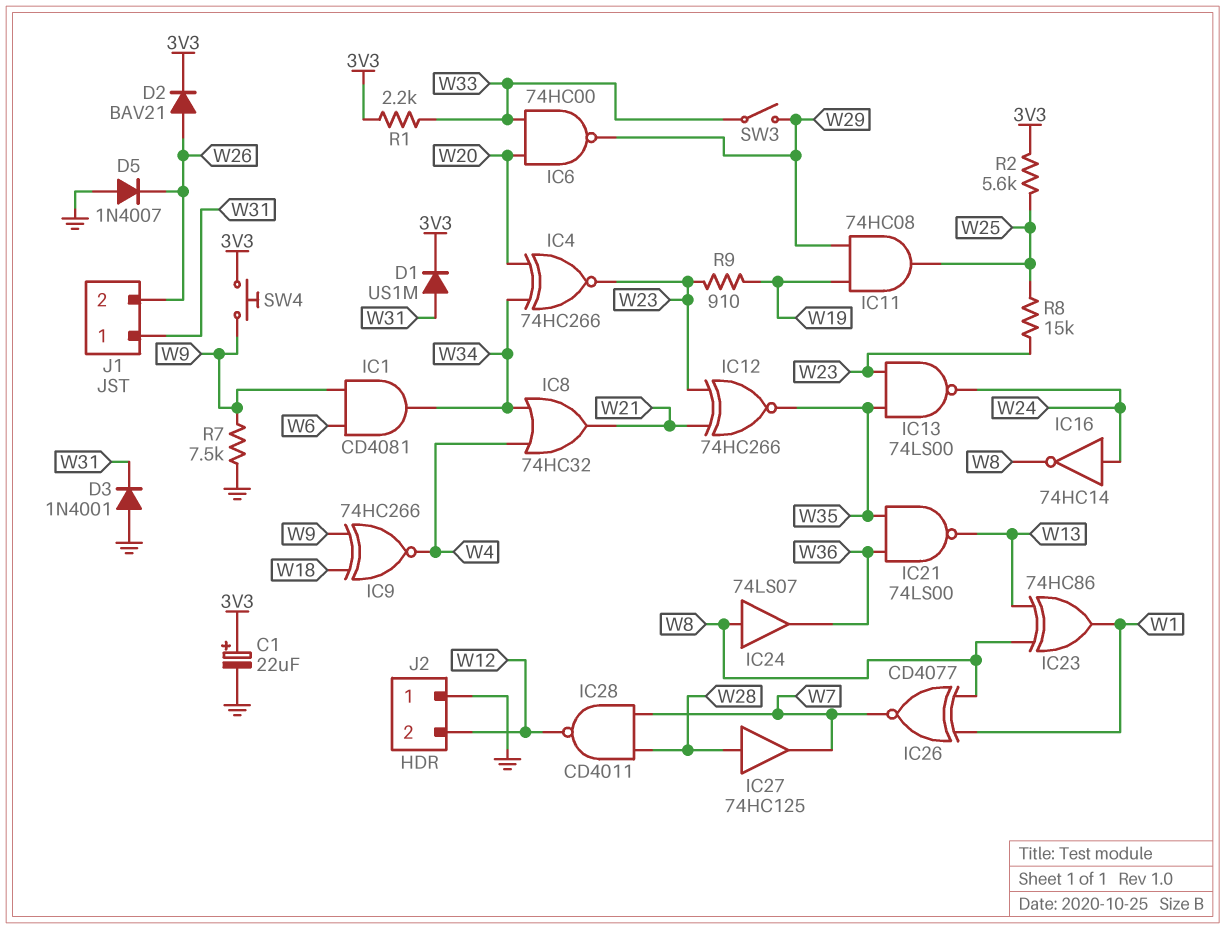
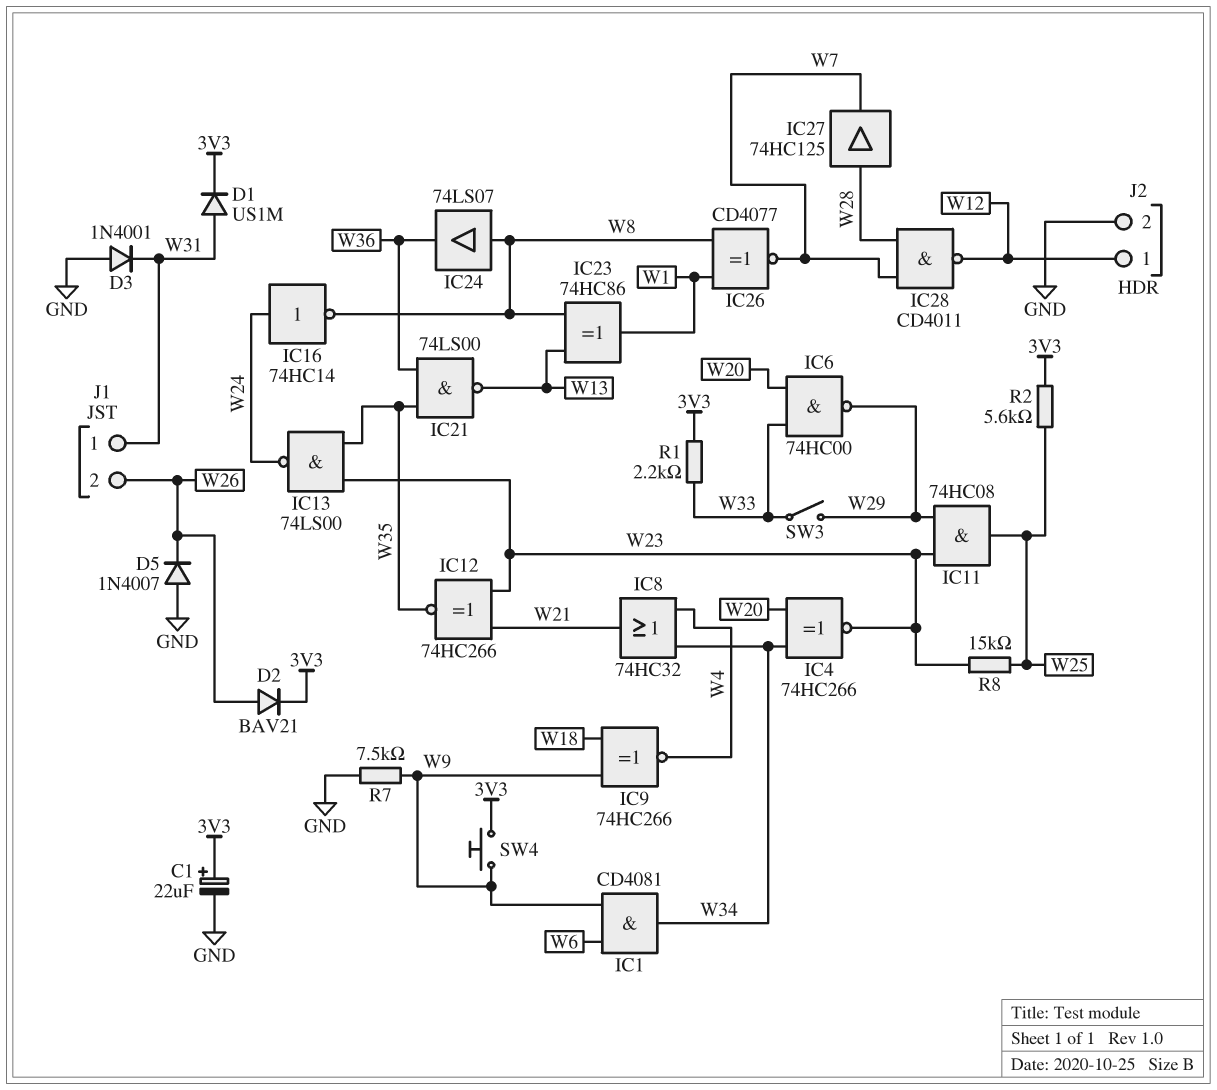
IC11: AND 74HC08 (in W19, in W29, out W25) -> AND 74HC08 (in W23, in W29, out W25)
J2 pin 1: GND -> W12
J2 pin 2: W12 -> GND
R9: 910 (W19, W23) -> none

